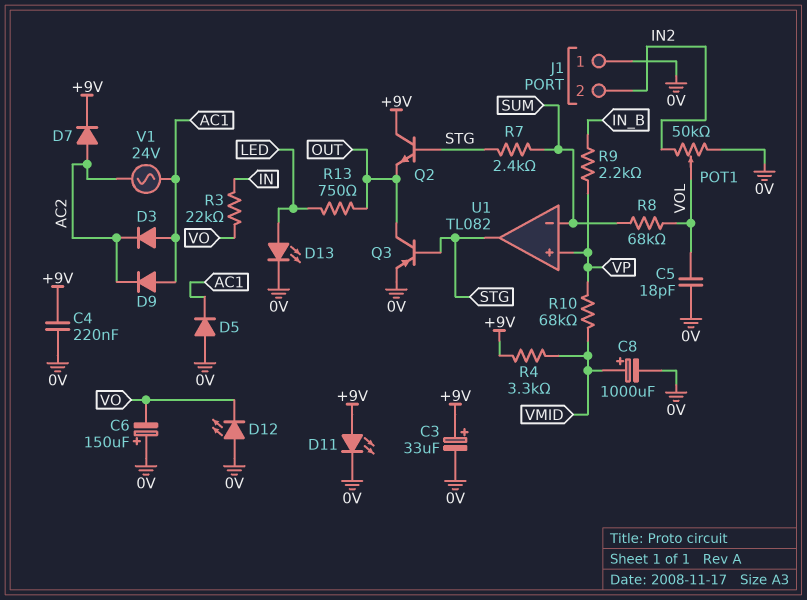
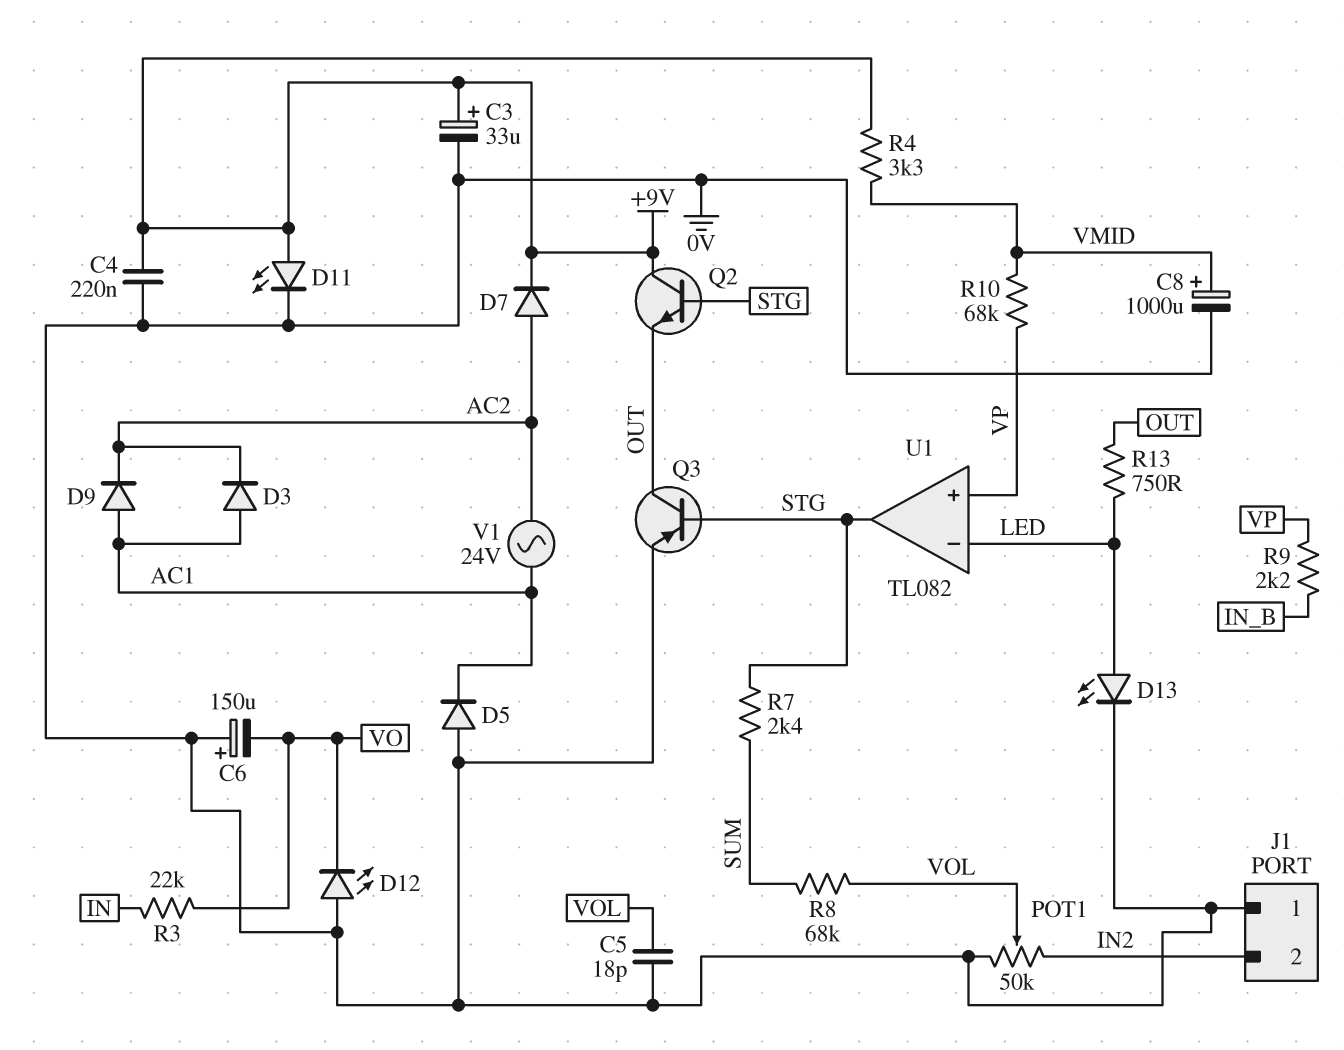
U1 pin in-: SUM -> LED

